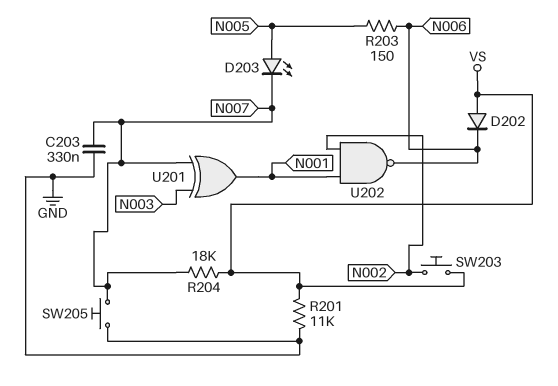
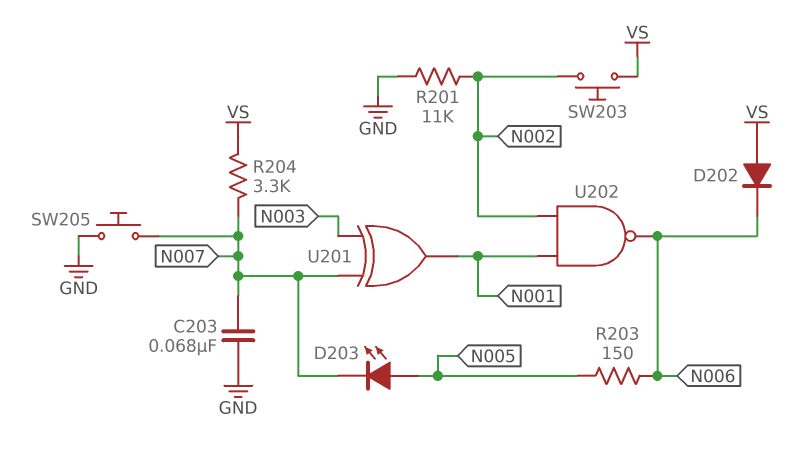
C203: 330nF (GND, N007) -> 68nF (GND, N007)
R201: 11k (GND, VS) -> 11k (GND, N002)
R204: 18k (N007, VS) -> 3.3k (N007, VS)

